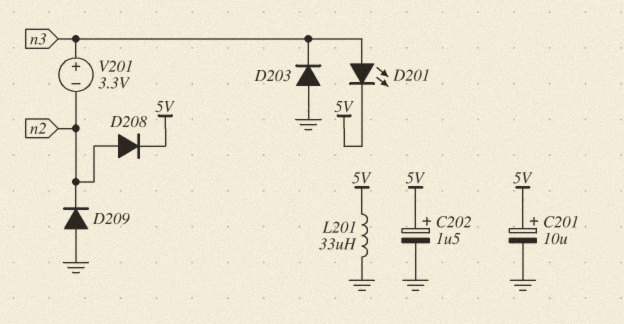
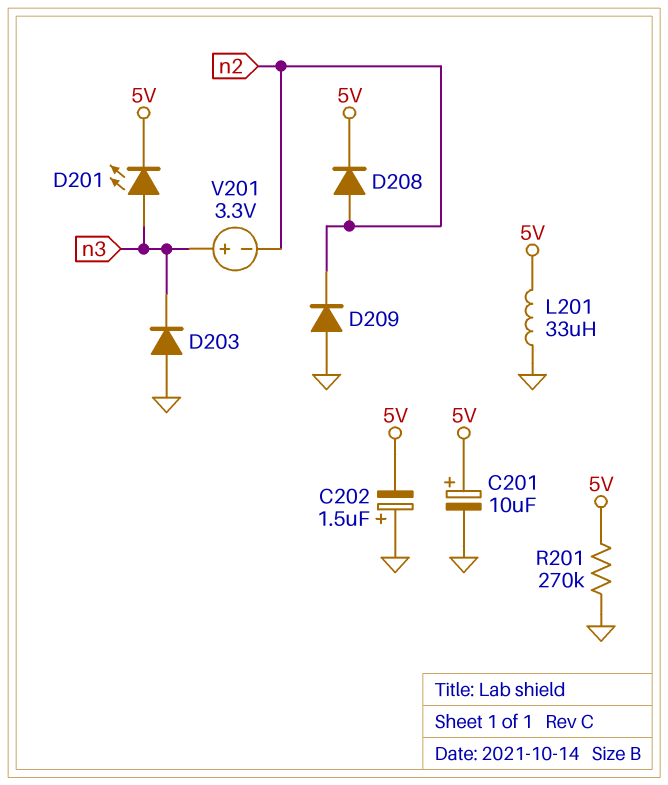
C202: 1.5uF (plus 5V, minus GND) -> 1.5uF (plus GND, minus 5V)
R201: none -> 270k (5V, GND)

